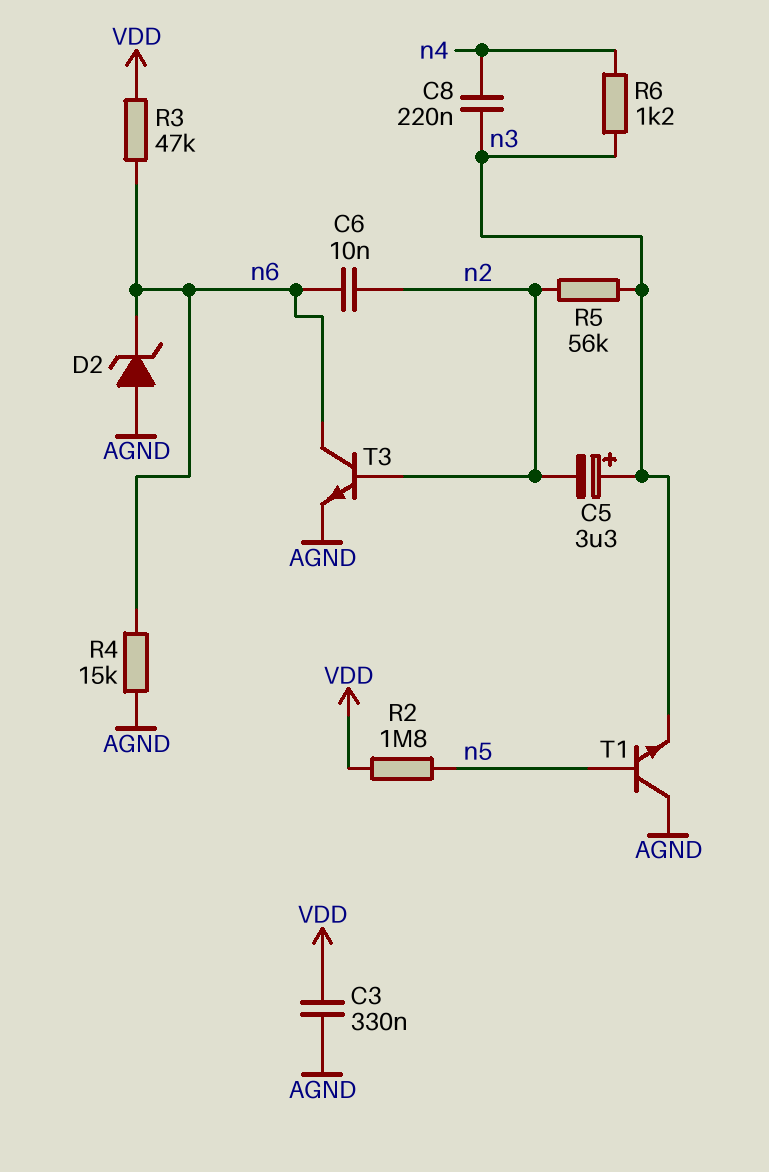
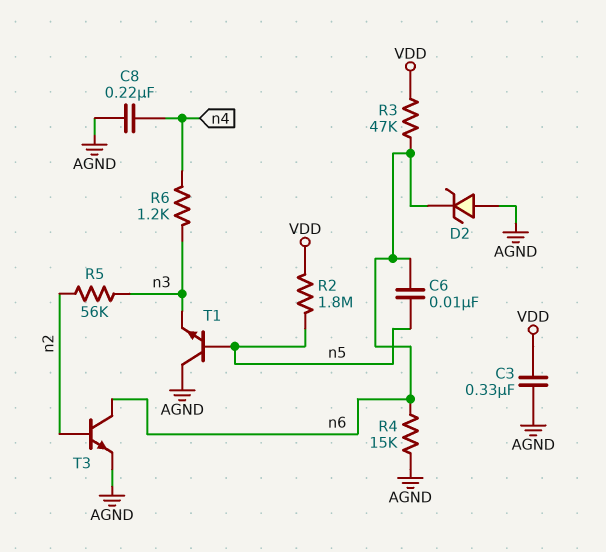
C5: 3.3uF (plus n3, minus n2) -> none
C6: 10nF (n2, n6) -> 10nF (n5, n6)
C8: 220nF (n3, n4) -> 220nF (AGND, n4)

